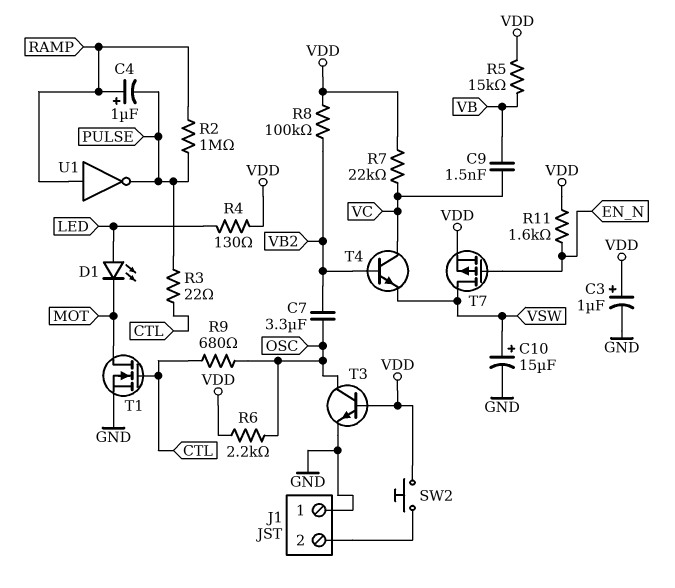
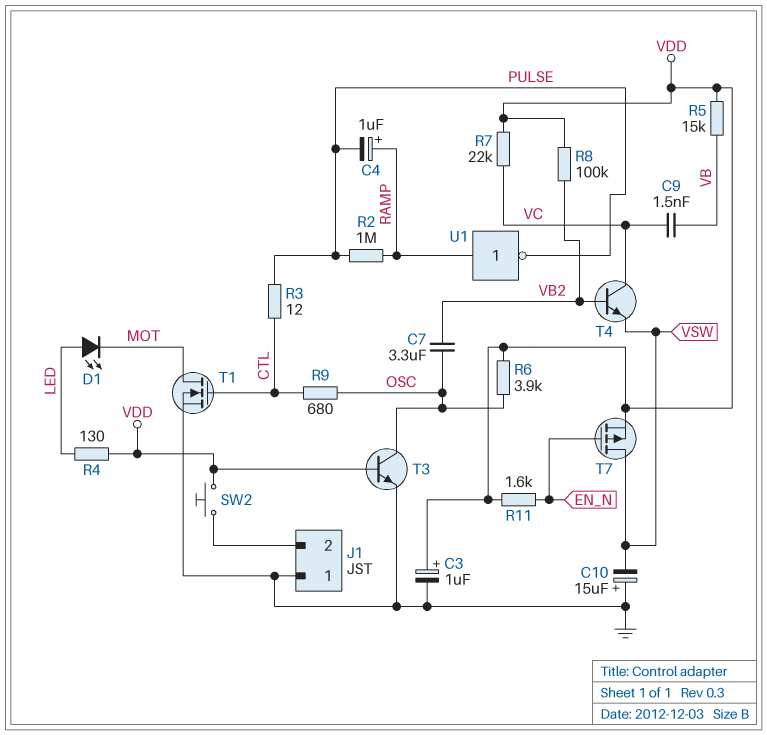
C10: 15uF (plus VSW, minus GND) -> 15uF (plus GND, minus VSW)
R3: 22 (CTL, PULSE) -> 12 (CTL, PULSE)
R6: 2.2k (OSC, VDD) -> 3.9k (OSC, VDD)

